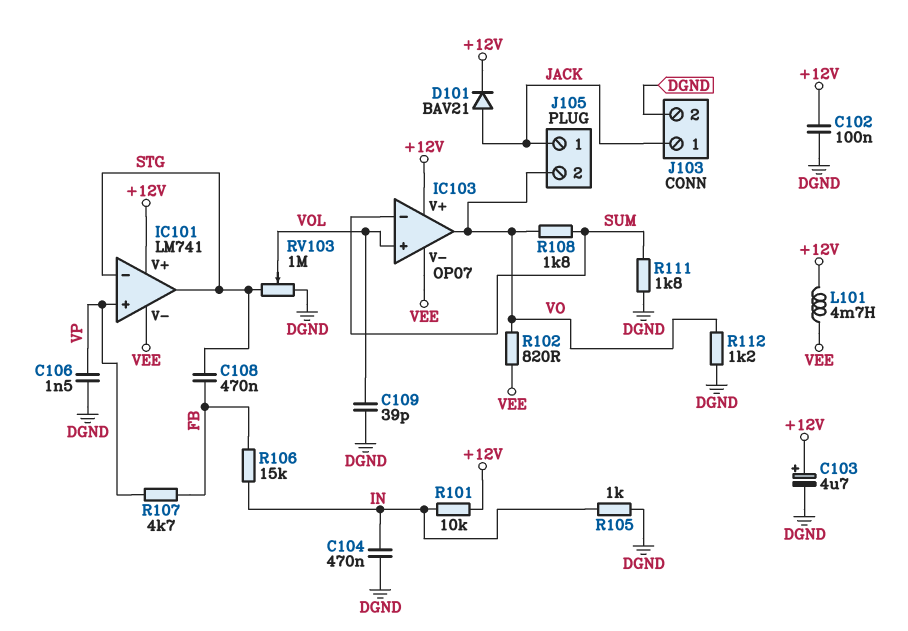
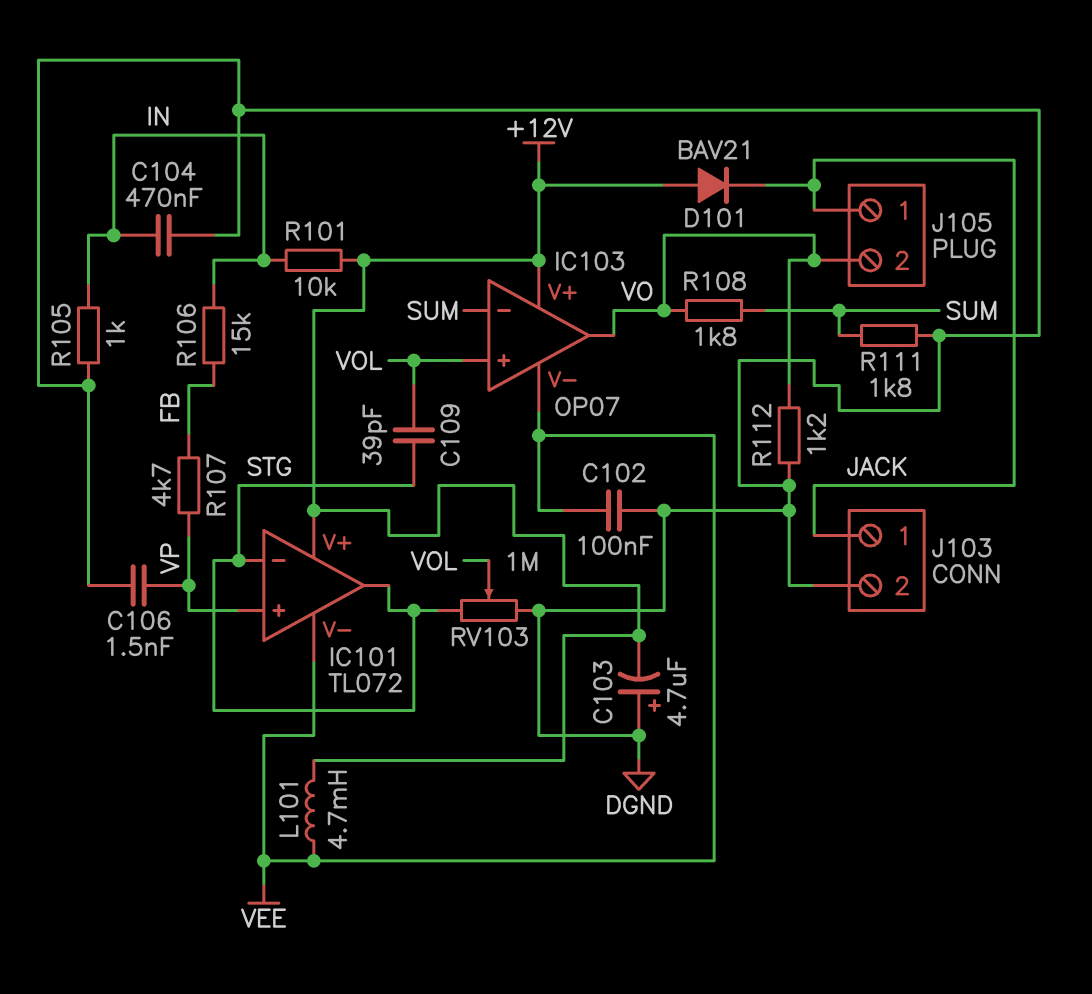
C102: 100nF (+12V, DGND) -> 100nF (DGND, VEE)
C103: 4.7uF (plus +12V, minus DGND) -> 4.7uF (plus DGND, minus +12V)
C108: 470nF (FB, STG) -> none
C109: 39pF (DGND, VOL) -> 39pF (STG, VOL)
D101: diode BAV21 (A JACK, K +12V) -> diode BAV21 (A +12V, K JACK)
IC101: LM741 -> TL072
R102: 820 (VEE, VO) -> none

